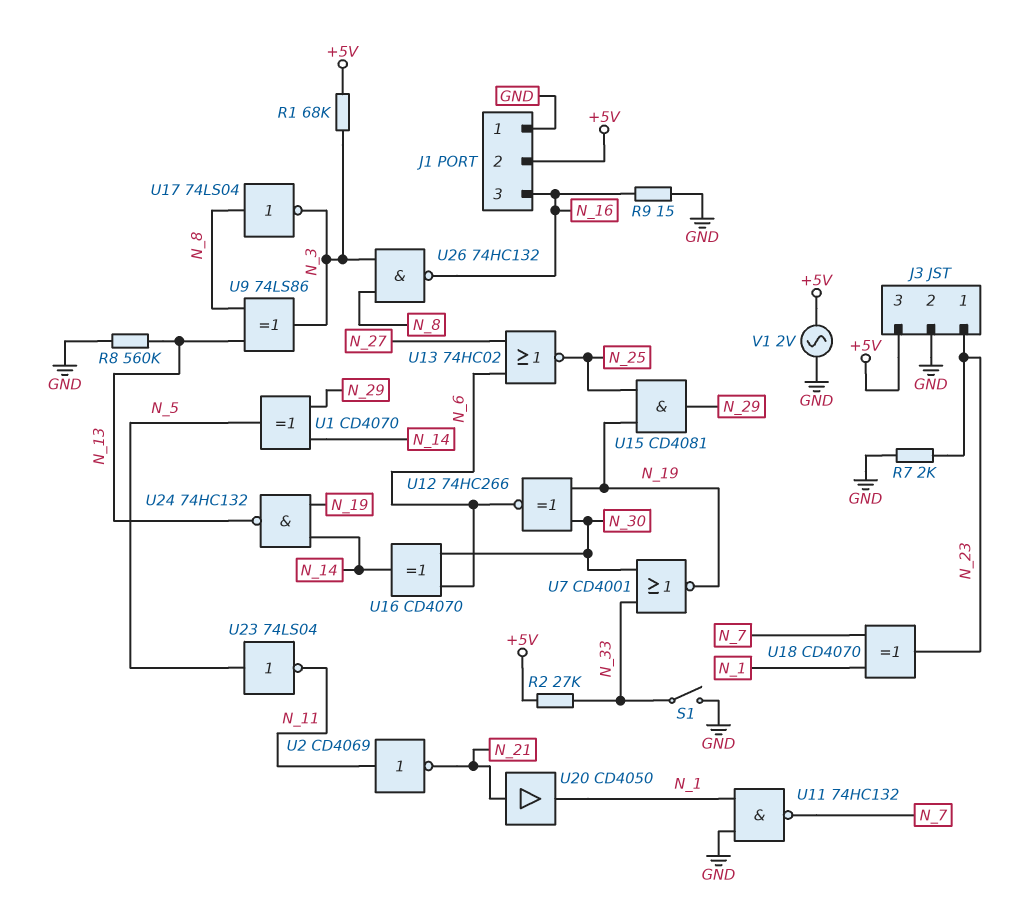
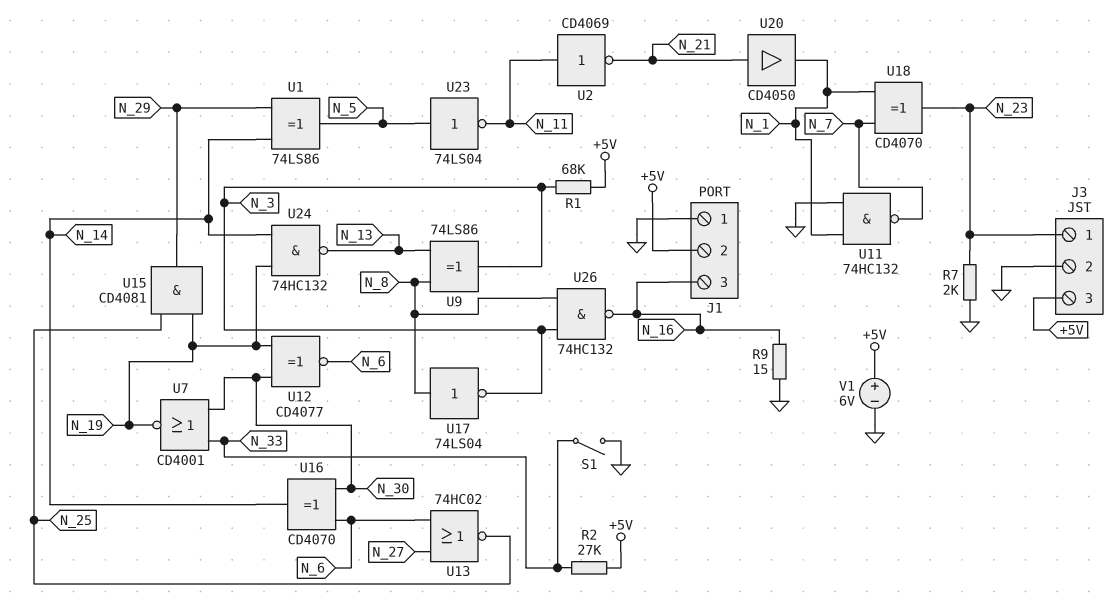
R8: 560k (GND, N_13) -> none
U1: XOR CD4070 (in N_14, in N_29, out N_5) -> XOR 74LS86 (in N_14, in N_29, out N_5)
U12: XNOR 74HC266 (in N_19, in N_30, out N_6) -> XNOR CD4077 (in N_19, in N_30, out N_6)
V1: AC 2V (+5V, GND) -> 6V (plus +5V, minus GND)

